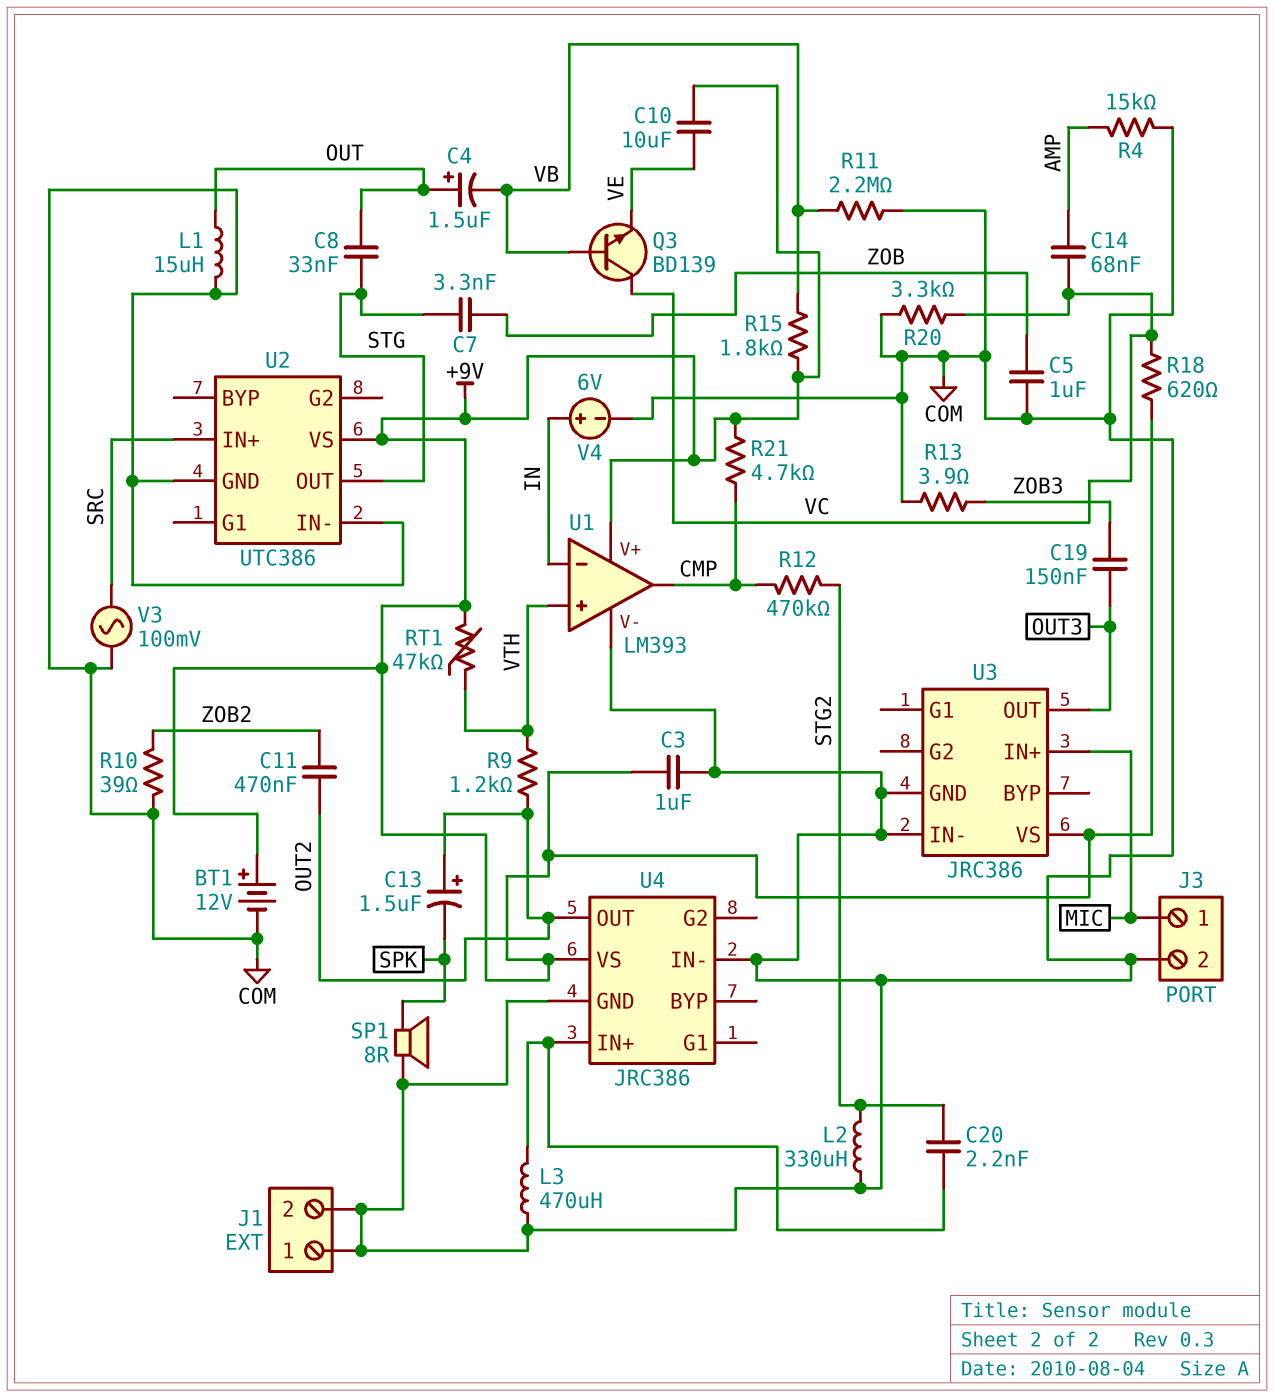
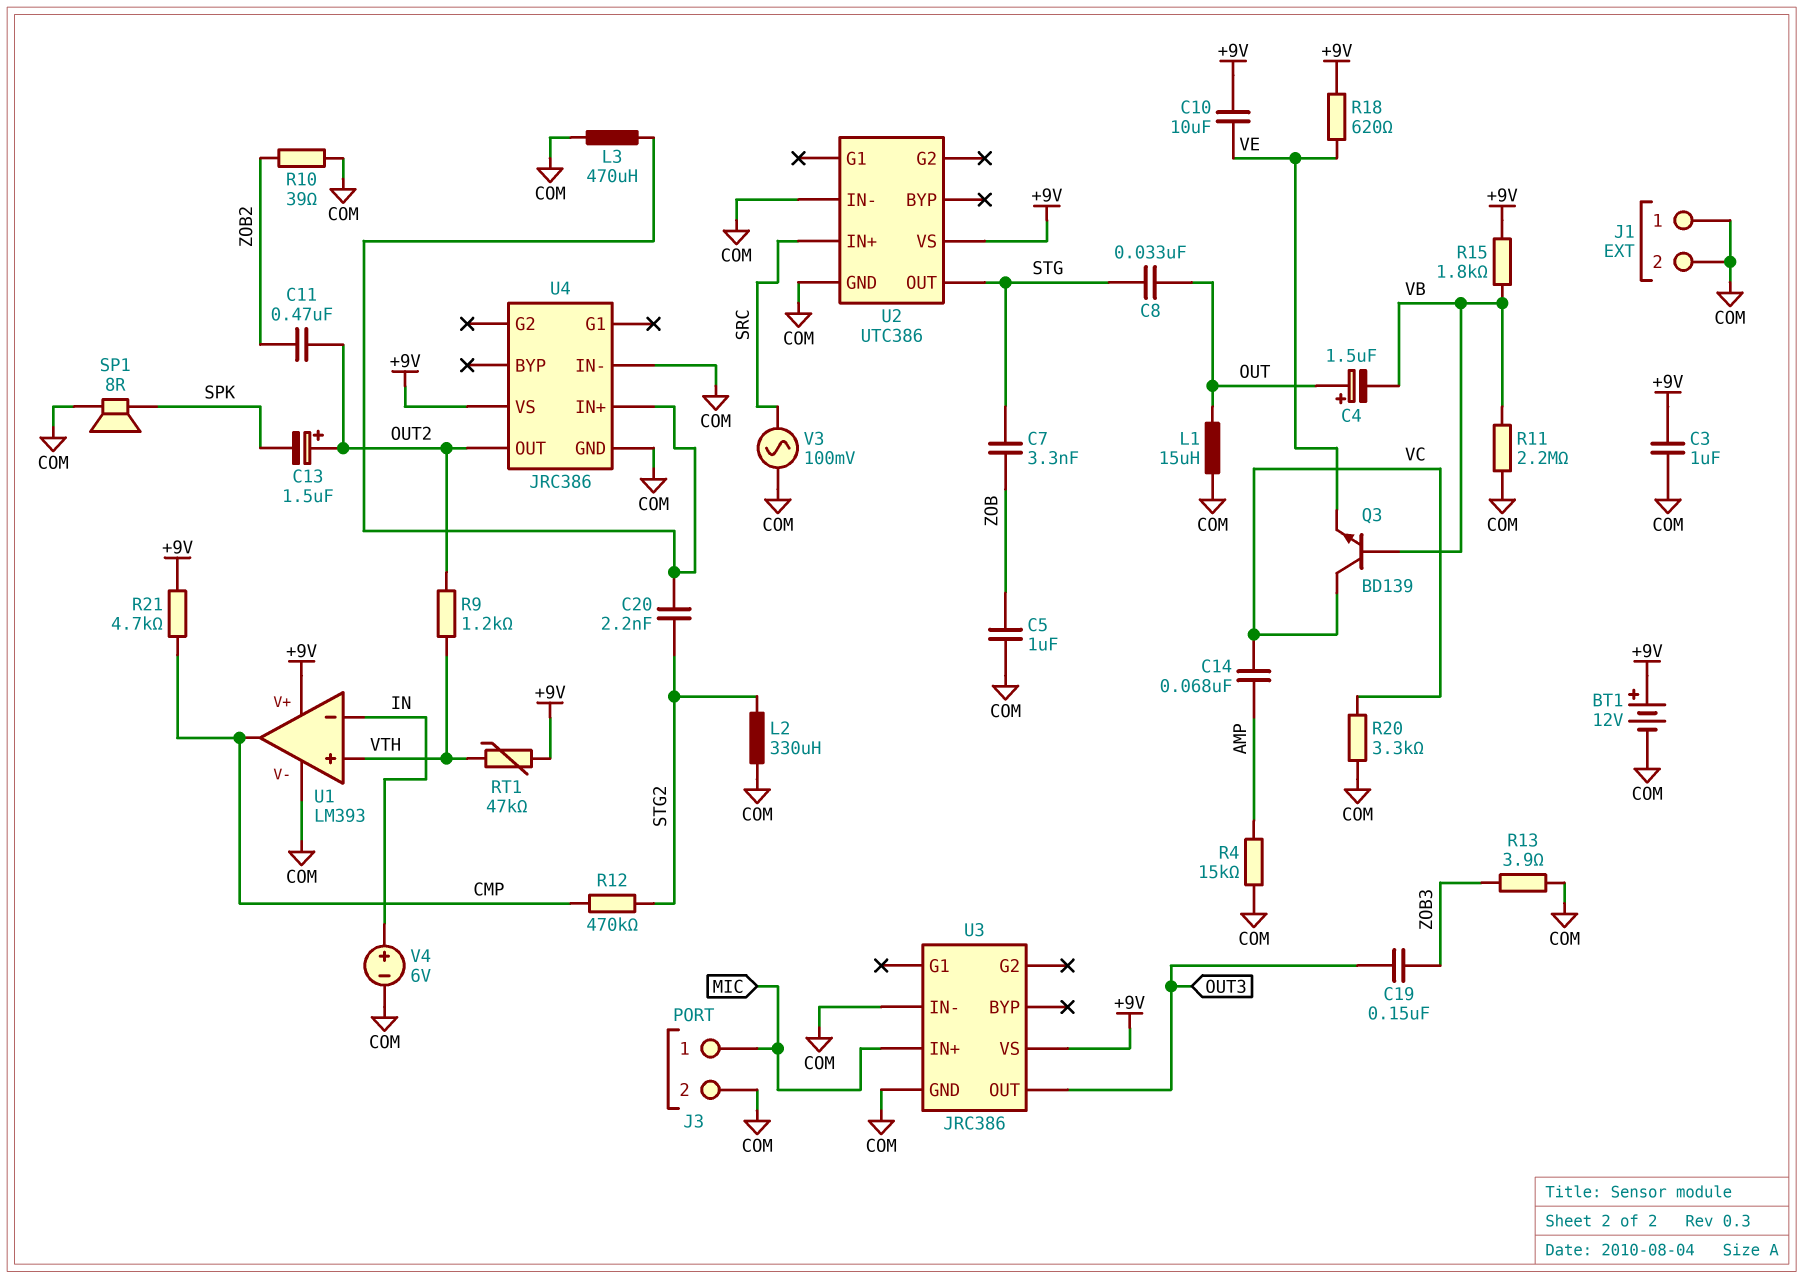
R18: 620 (+9V, VC) -> 620 (+9V, VE)

